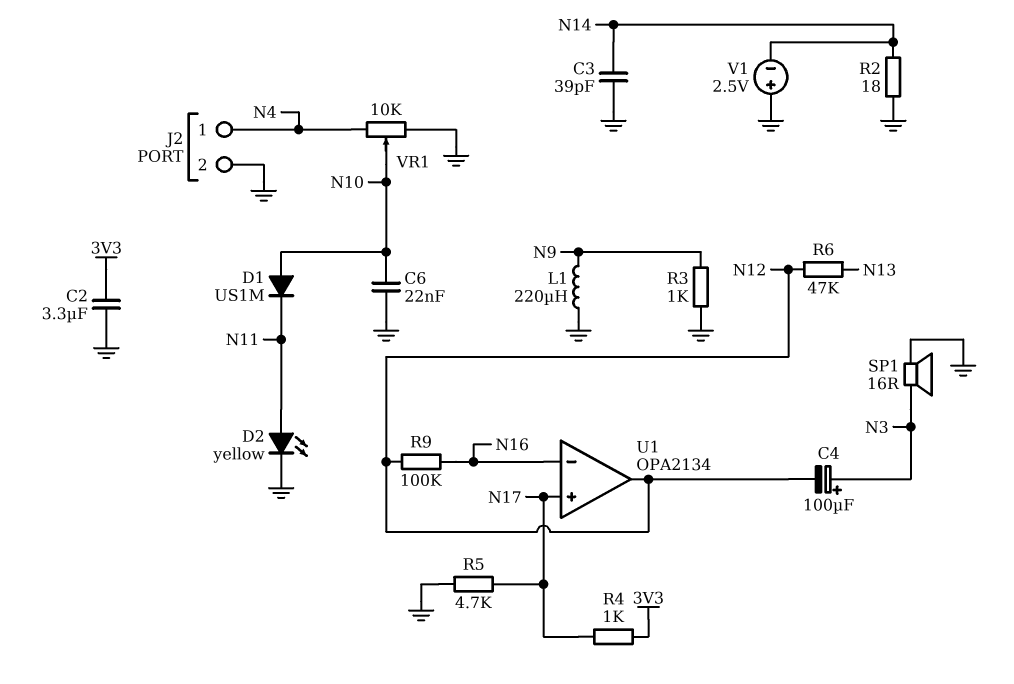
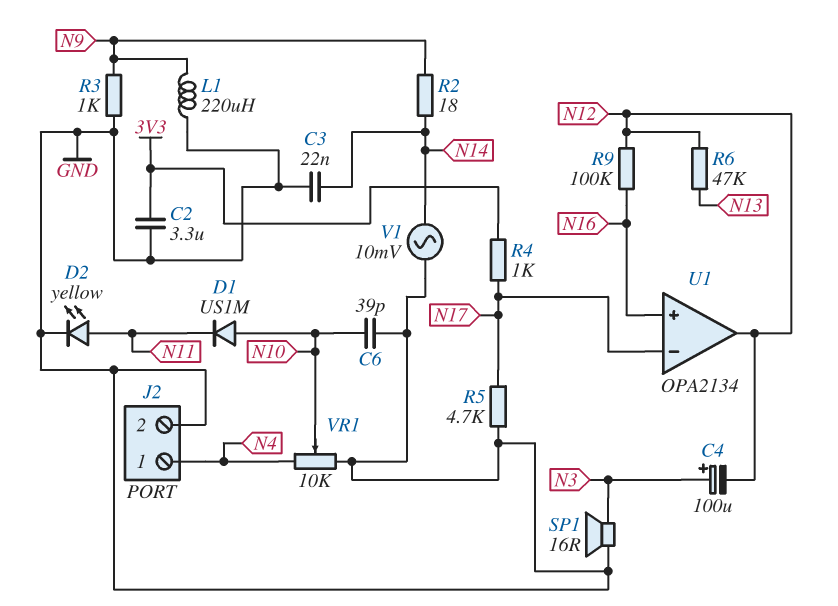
C3: 39pF (GND, N14) -> 22nF (GND, N14)
C6: 22nF (GND, N10) -> 39pF (GND, N10)
R2: 18 (GND, N14) -> 18 (N9, N14)
U1 pin in+: N17 -> N16
U1 pin in-: N16 -> N17
V1: 2.5V (plus GND, minus N14) -> AC 10mV (GND, N14)

